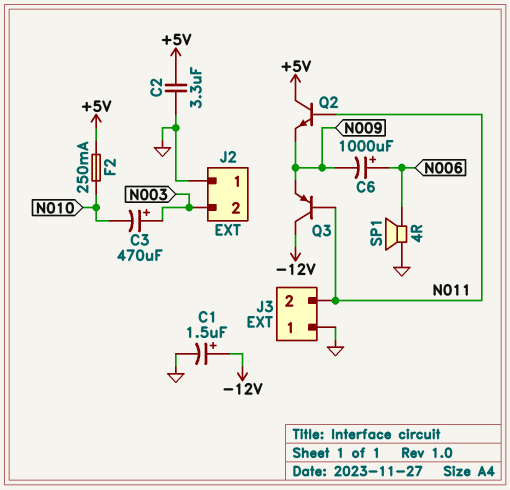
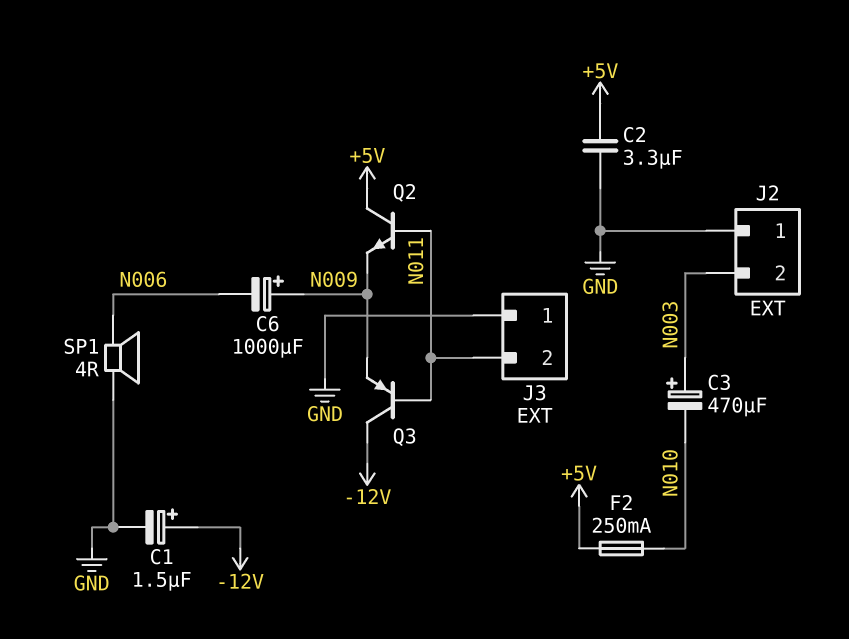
C6: 1000uF (plus N006, minus N009) -> 1000uF (plus N009, minus N006)

